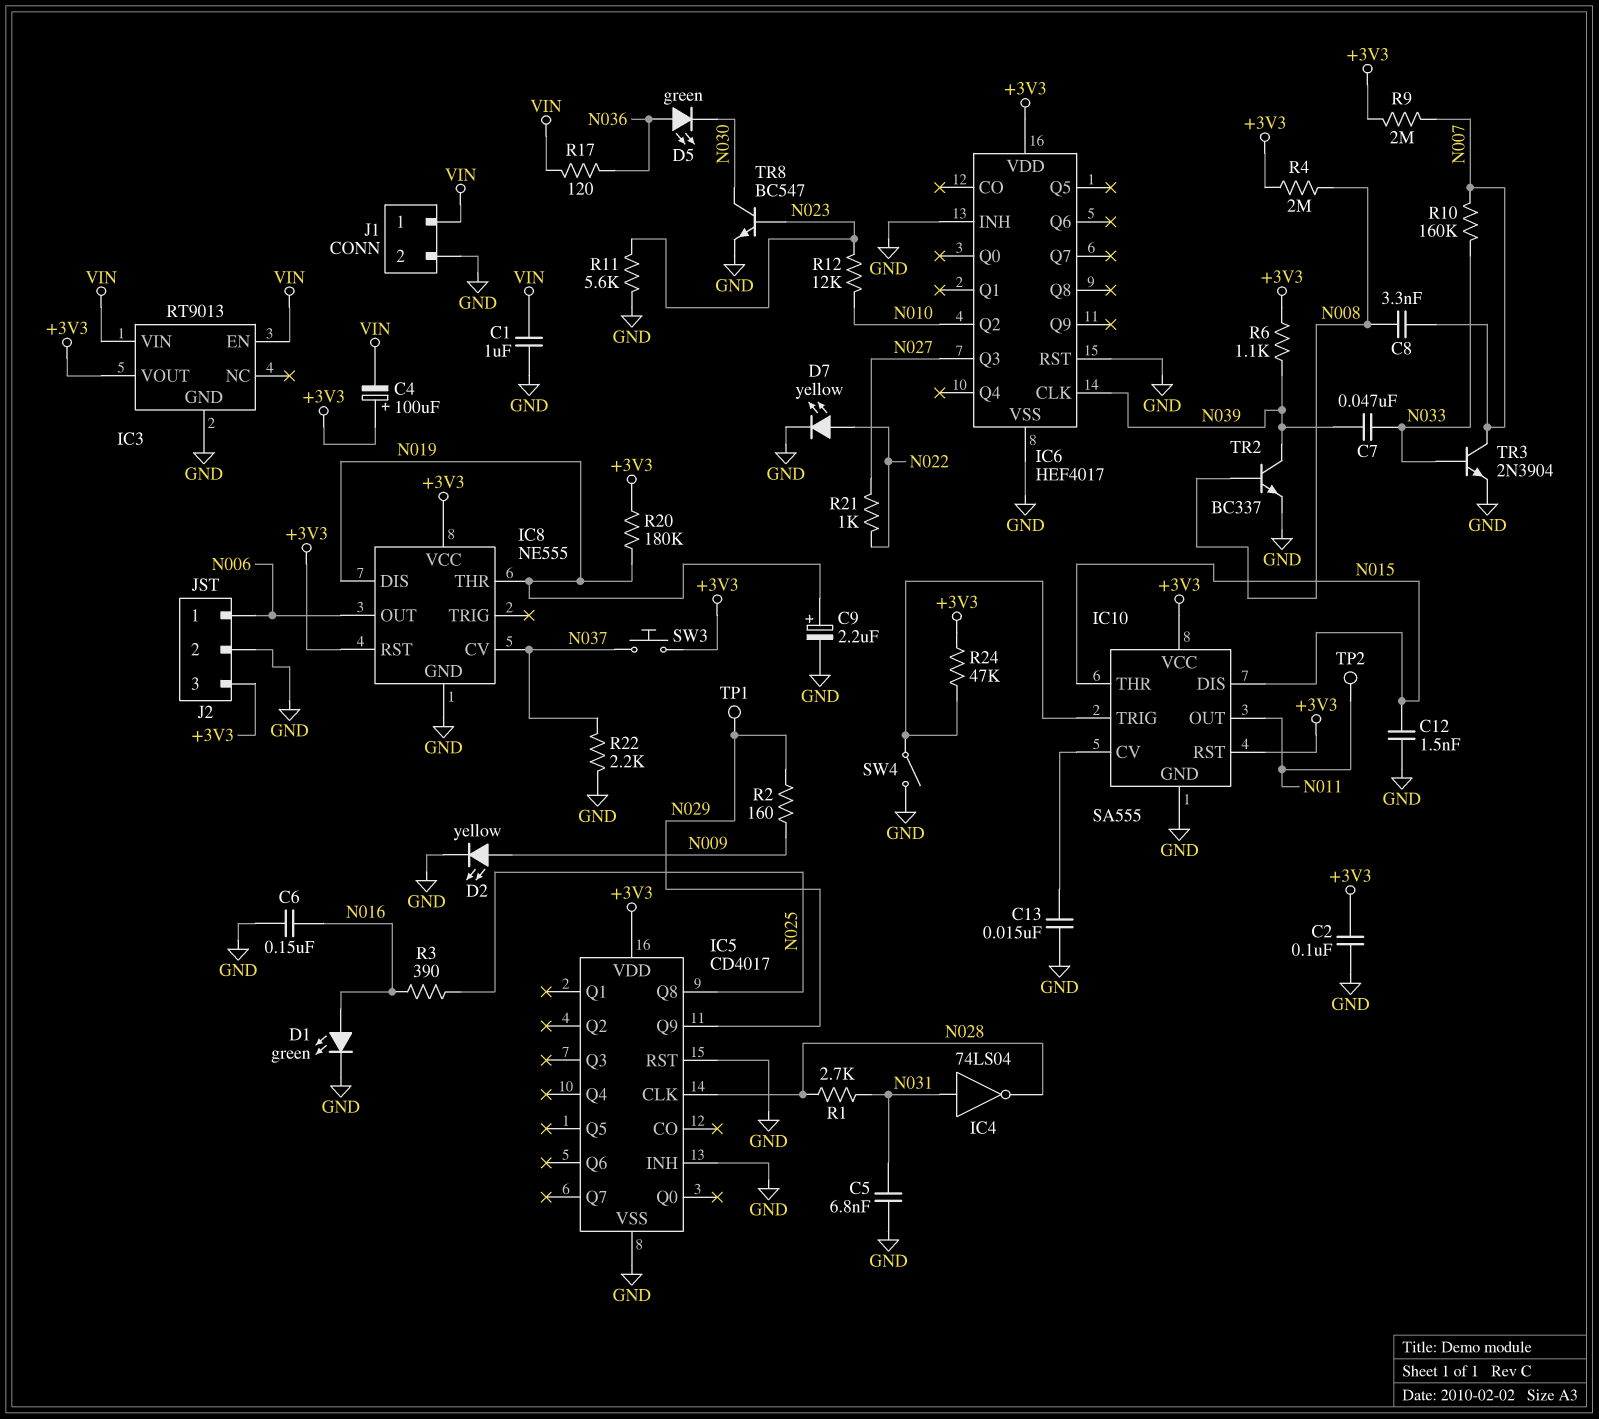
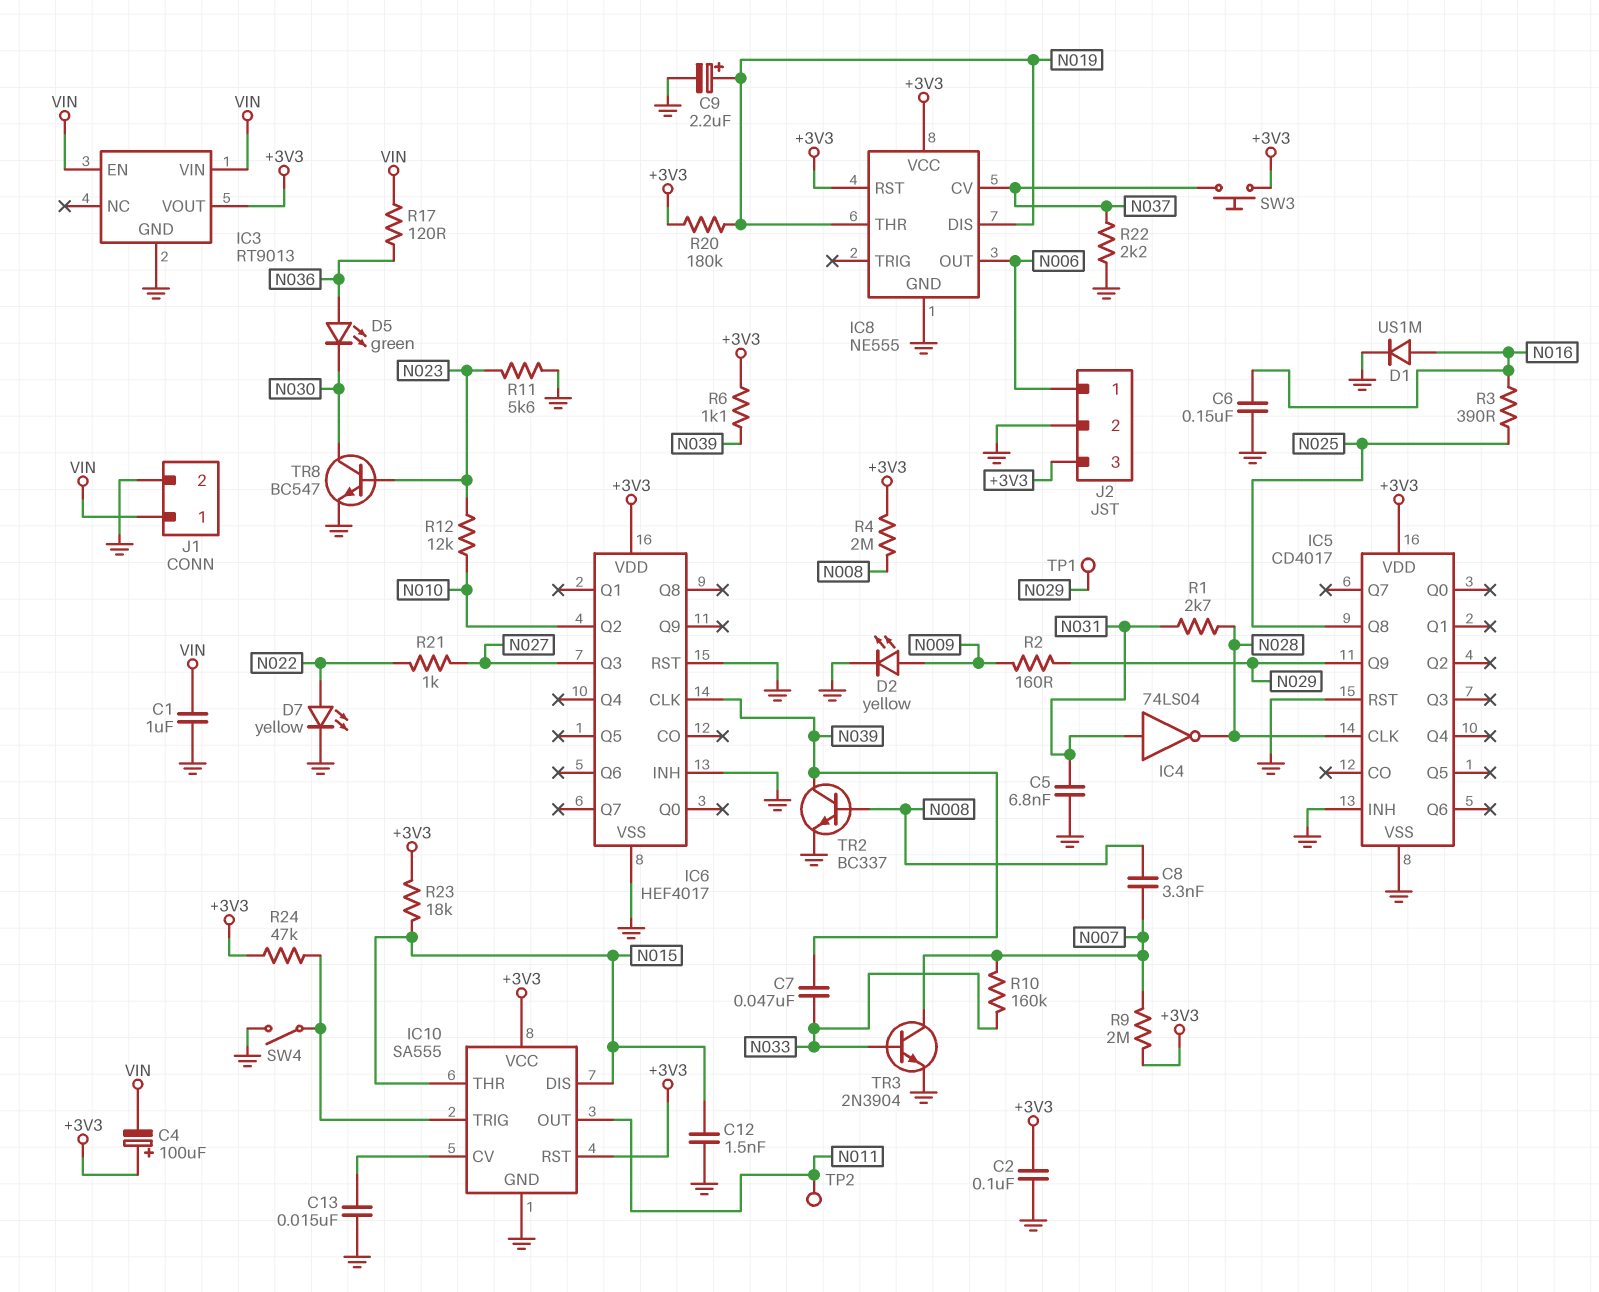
D1: LED green (A N016, K GND) -> diode US1M (A N016, K GND)
R23: none -> 18k (+3V3, N015)

